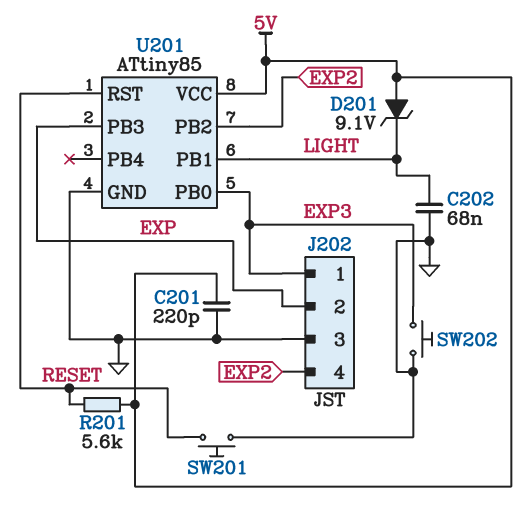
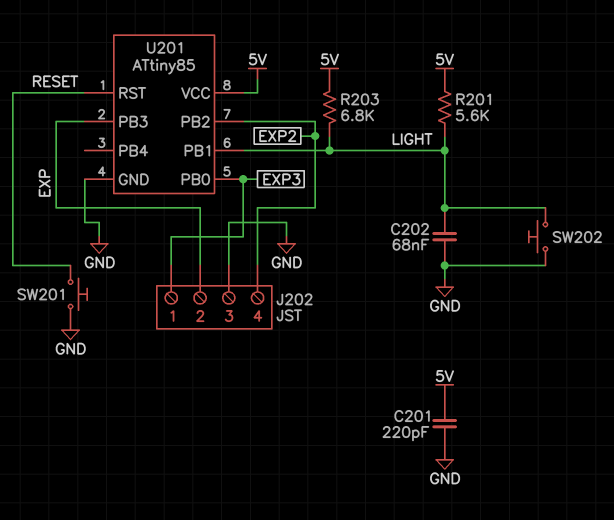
D201: zener 9.1V (A 5V, K LIGHT) -> none
R201: 5.6k (5V, RESET) -> 5.6k (5V, LIGHT)
R203: none -> 6.8k (5V, LIGHT)
SW202: button (EXP3, GND) -> button (GND, LIGHT)

